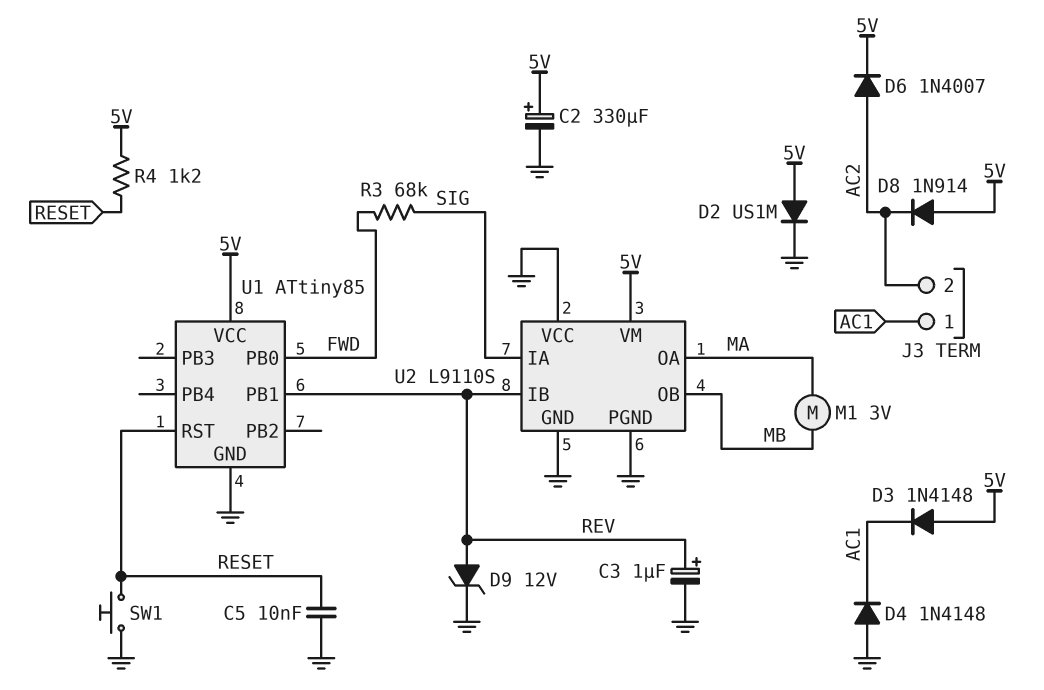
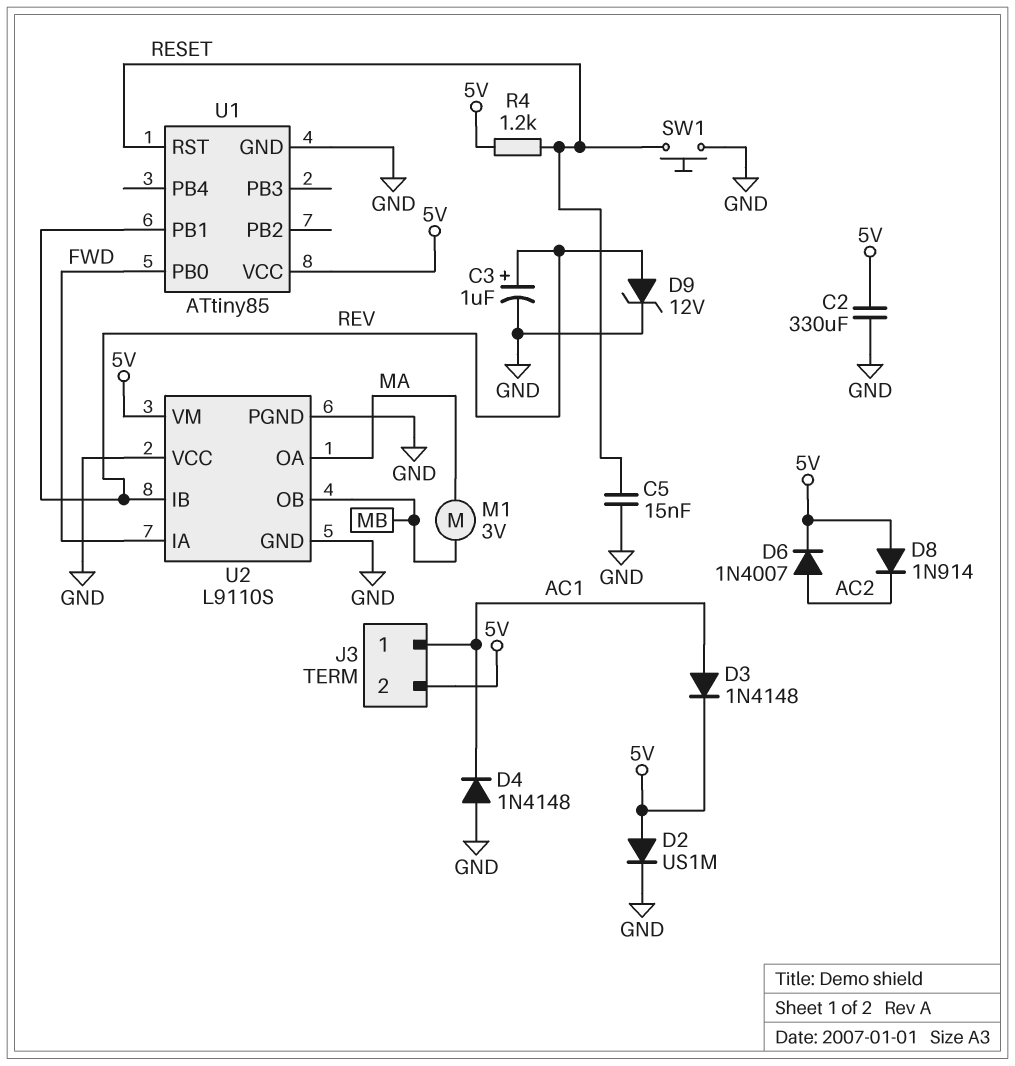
C2: 330uF (plus 5V, minus GND) -> 330uF (5V, GND)
C5: 10nF (GND, RESET) -> 15nF (GND, RESET)
D3: diode 1N4148 (A 5V, K AC1) -> diode 1N4148 (A AC1, K 5V)
J3 pin 2: AC2 -> 5V
R3: 68k (FWD, SIG) -> none
U2 pin IA: SIG -> FWD

